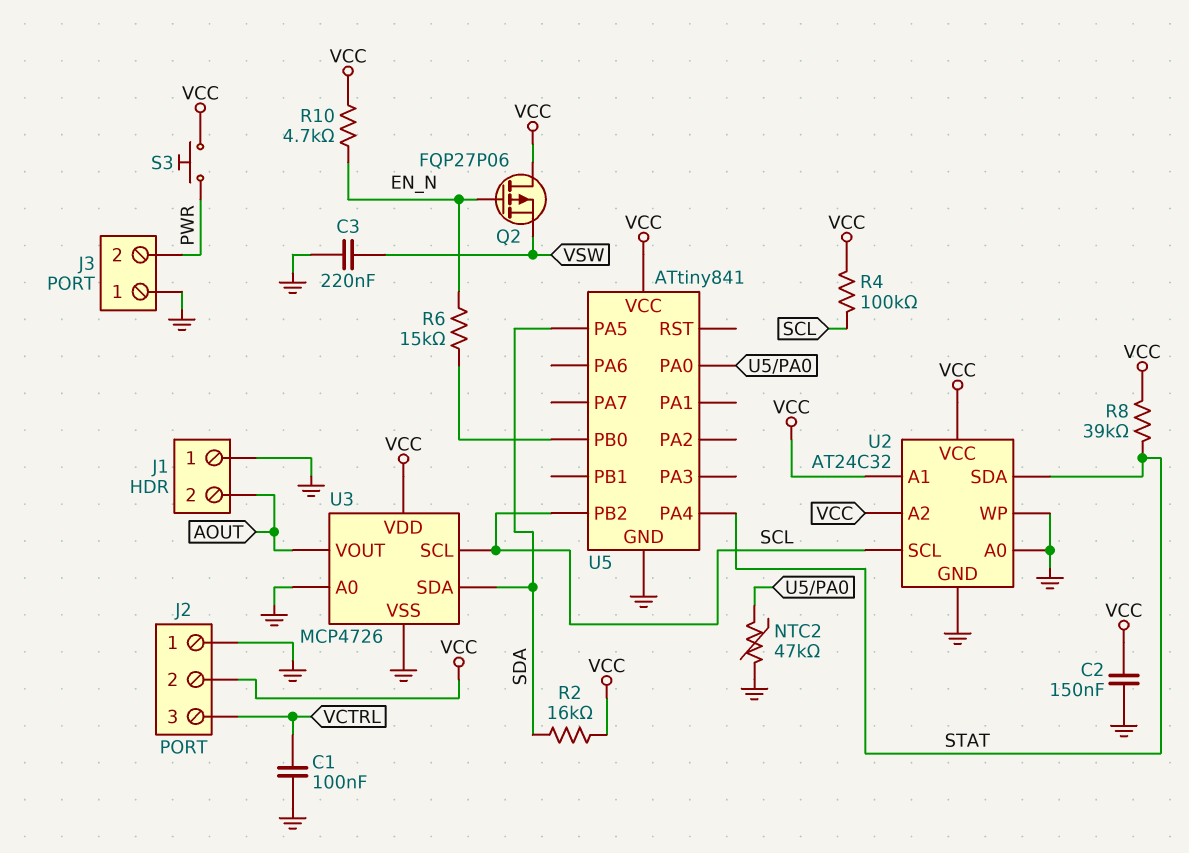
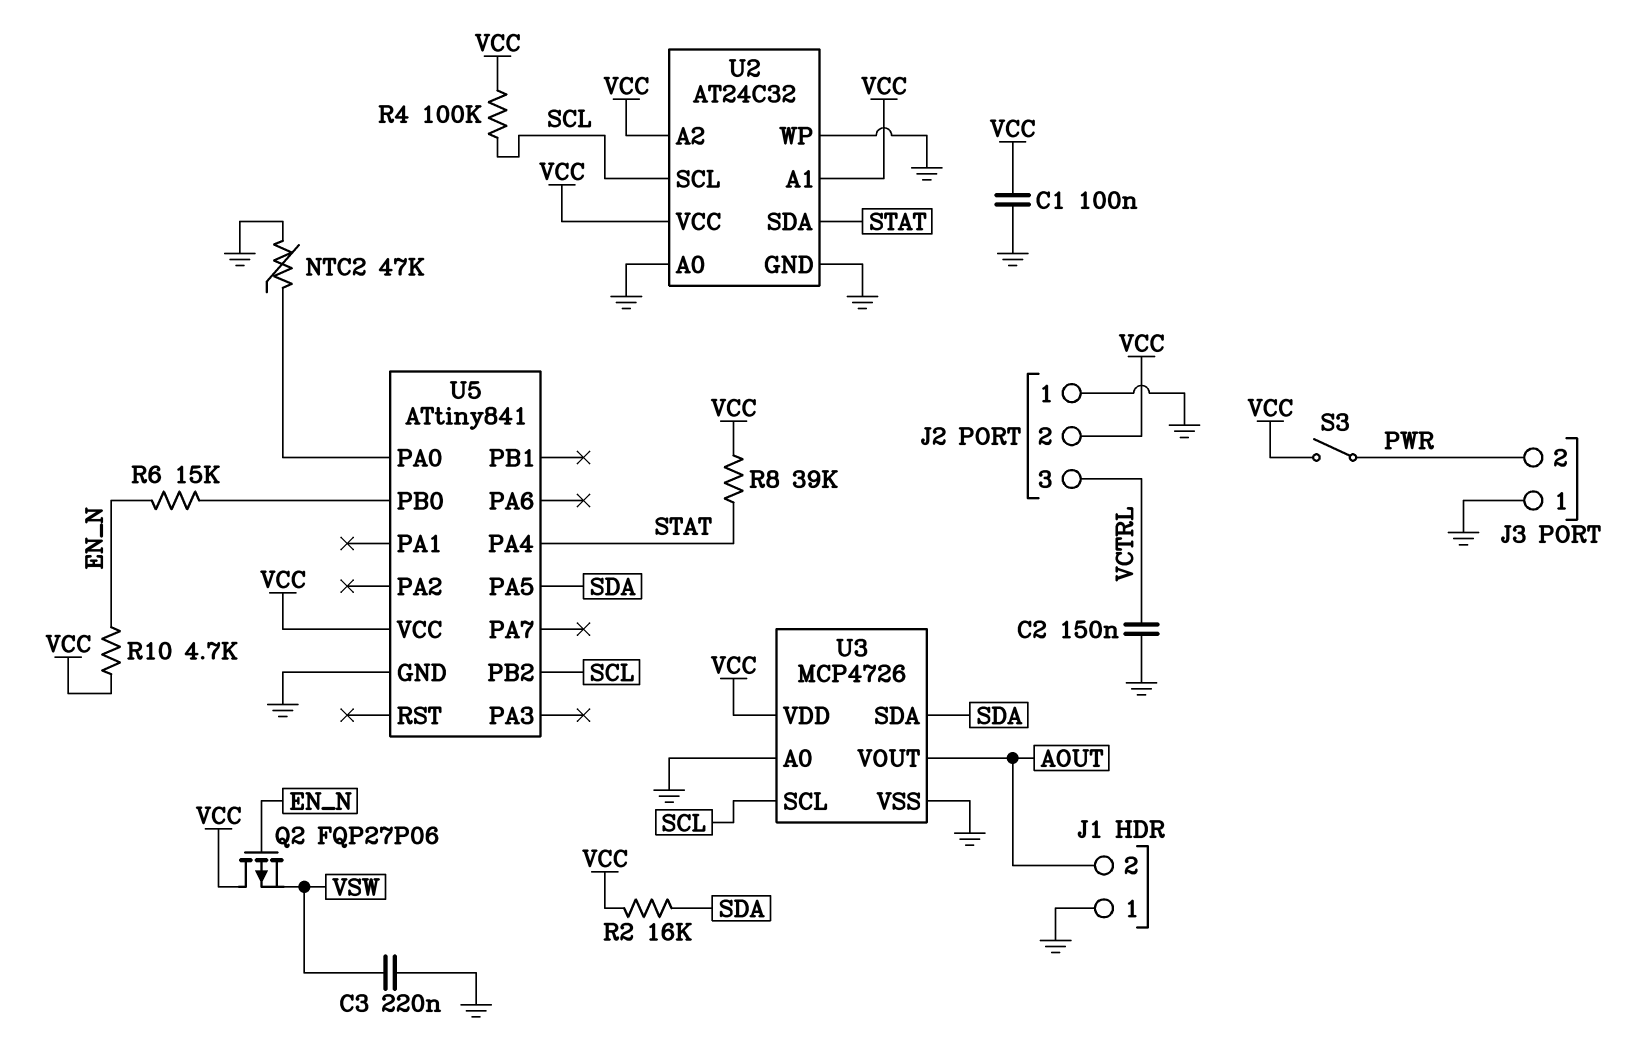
C1: 100nF (GND, VCTRL) -> 100nF (GND, VCC)
C2: 150nF (GND, VCC) -> 150nF (GND, VCTRL)
S3: button (PWR, VCC) -> switch (PWR, VCC)

